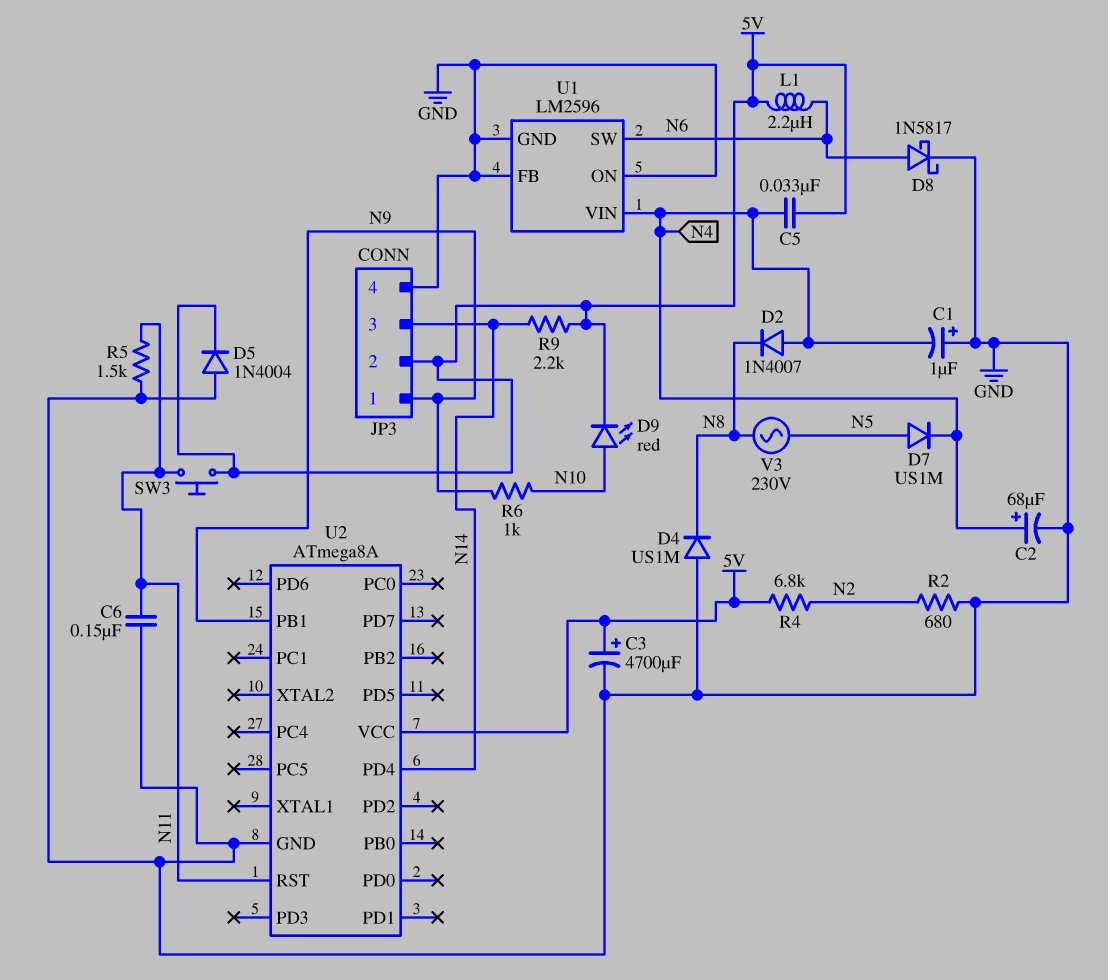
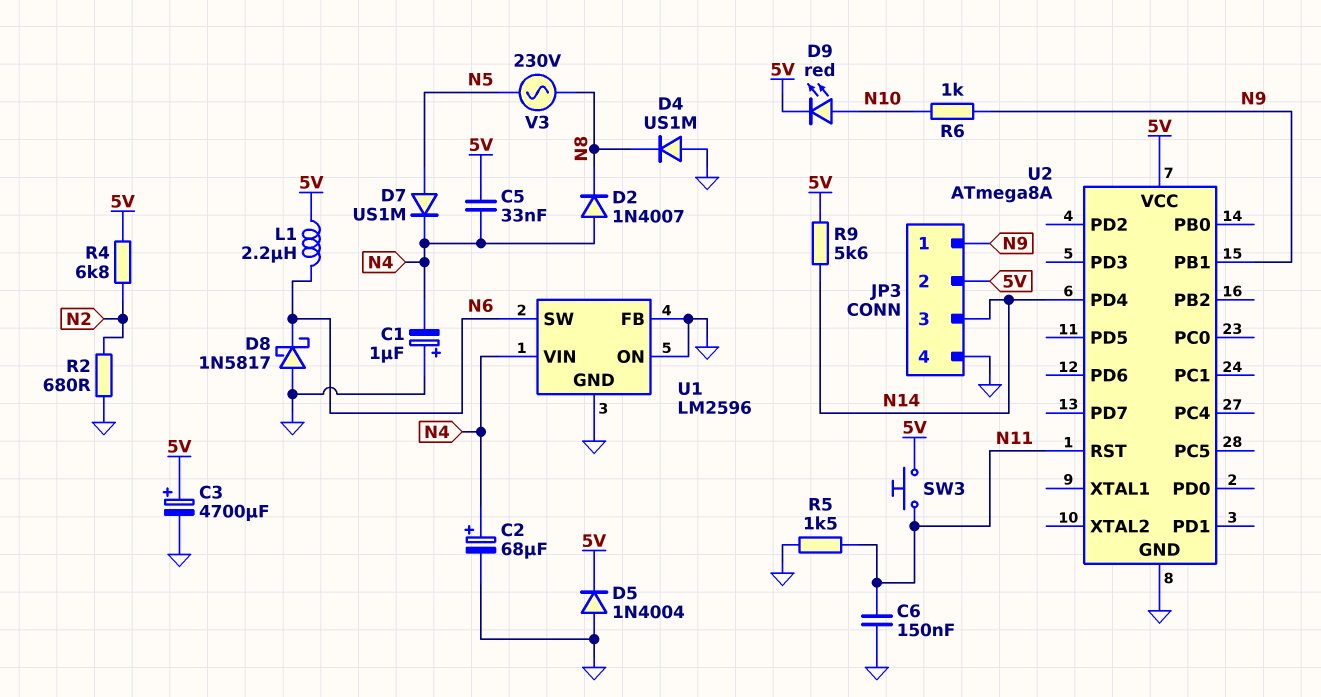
D8: schottky 1N5817 (A N6, K GND) -> schottky 1N5817 (A GND, K N6)
R9: 2.2k (5V, N14) -> 5.6k (5V, N14)

